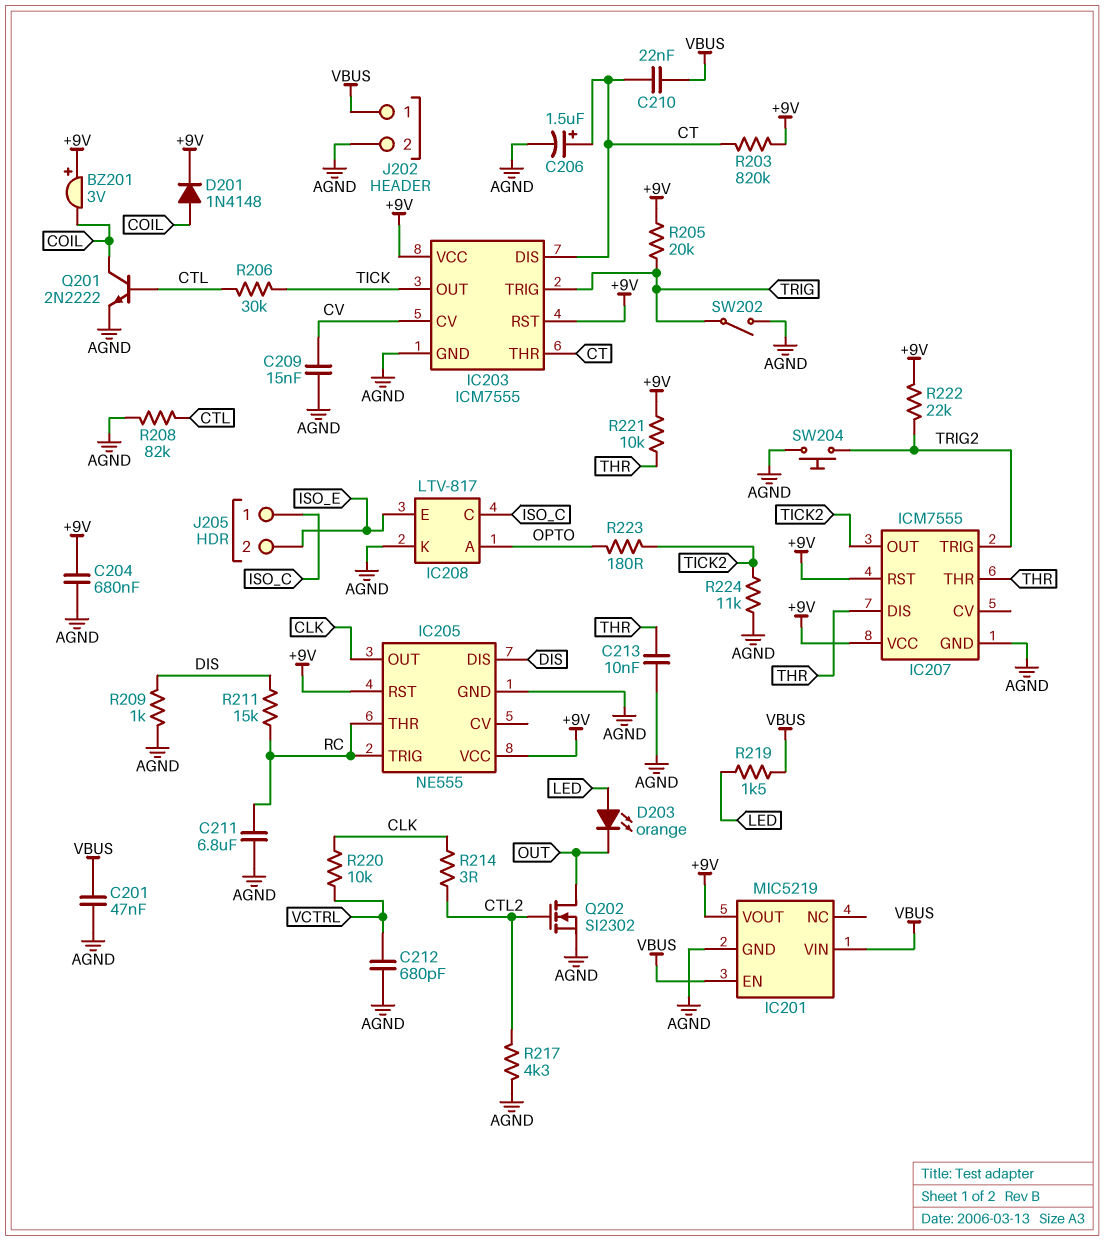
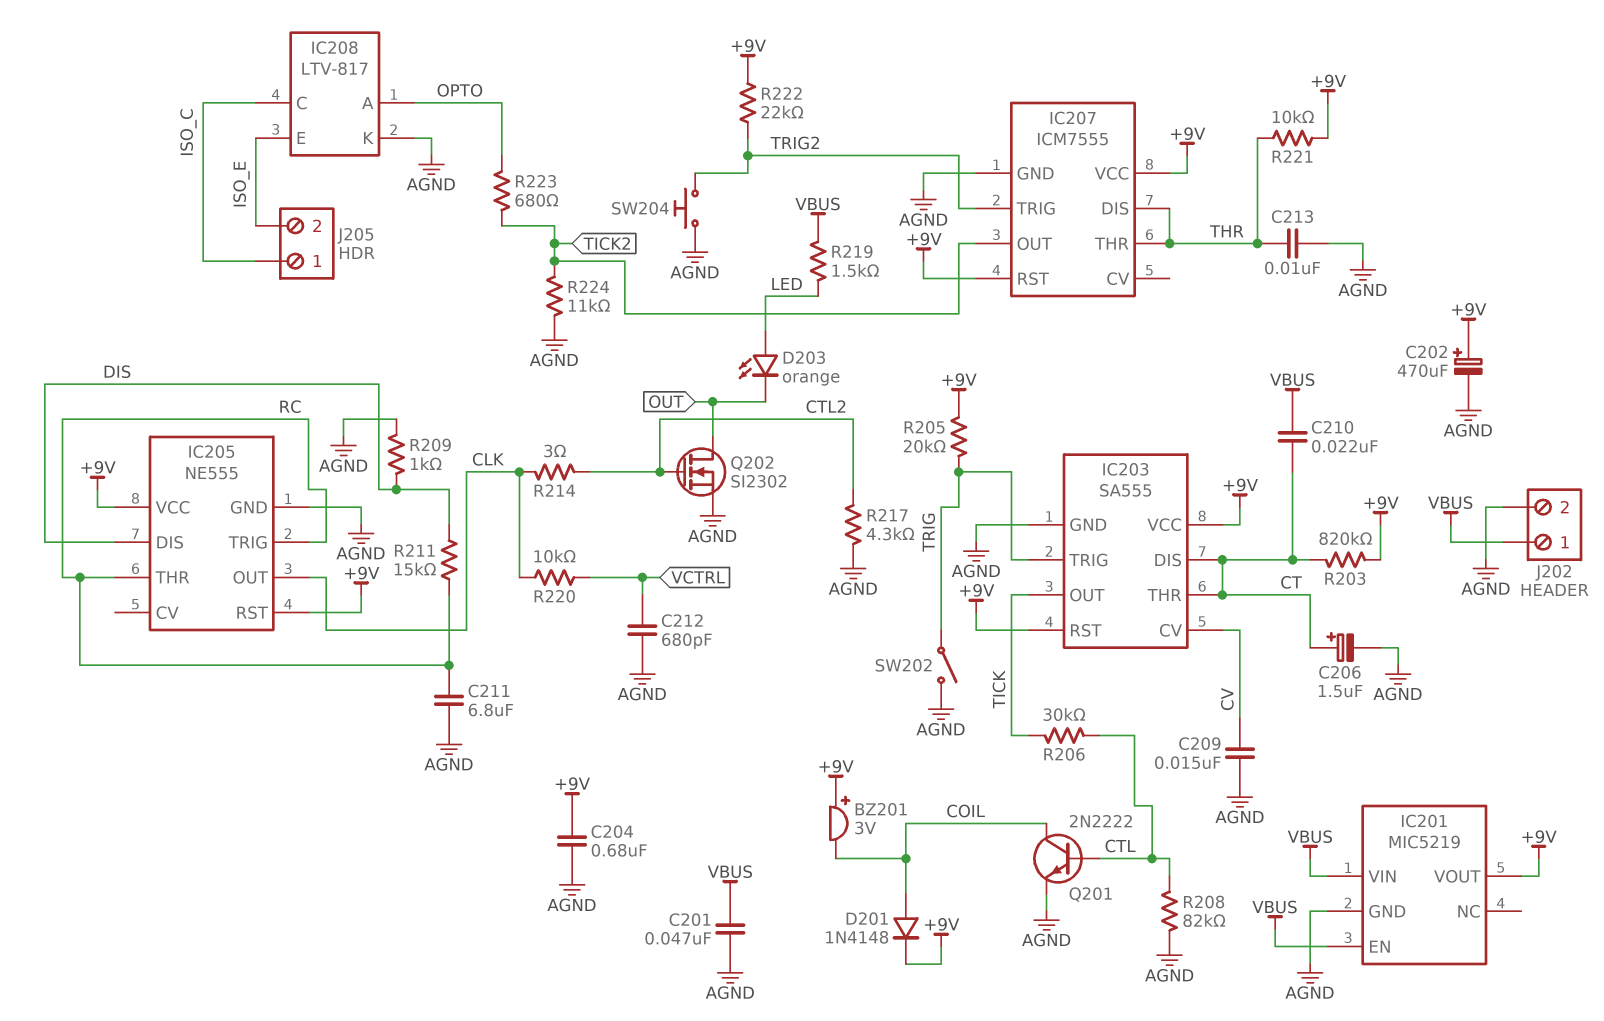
C202: none -> 470uF (plus +9V, minus AGND)
IC203: ICM7555 -> SA555
R223: 180 (OPTO, TICK2) -> 680 (OPTO, TICK2)

